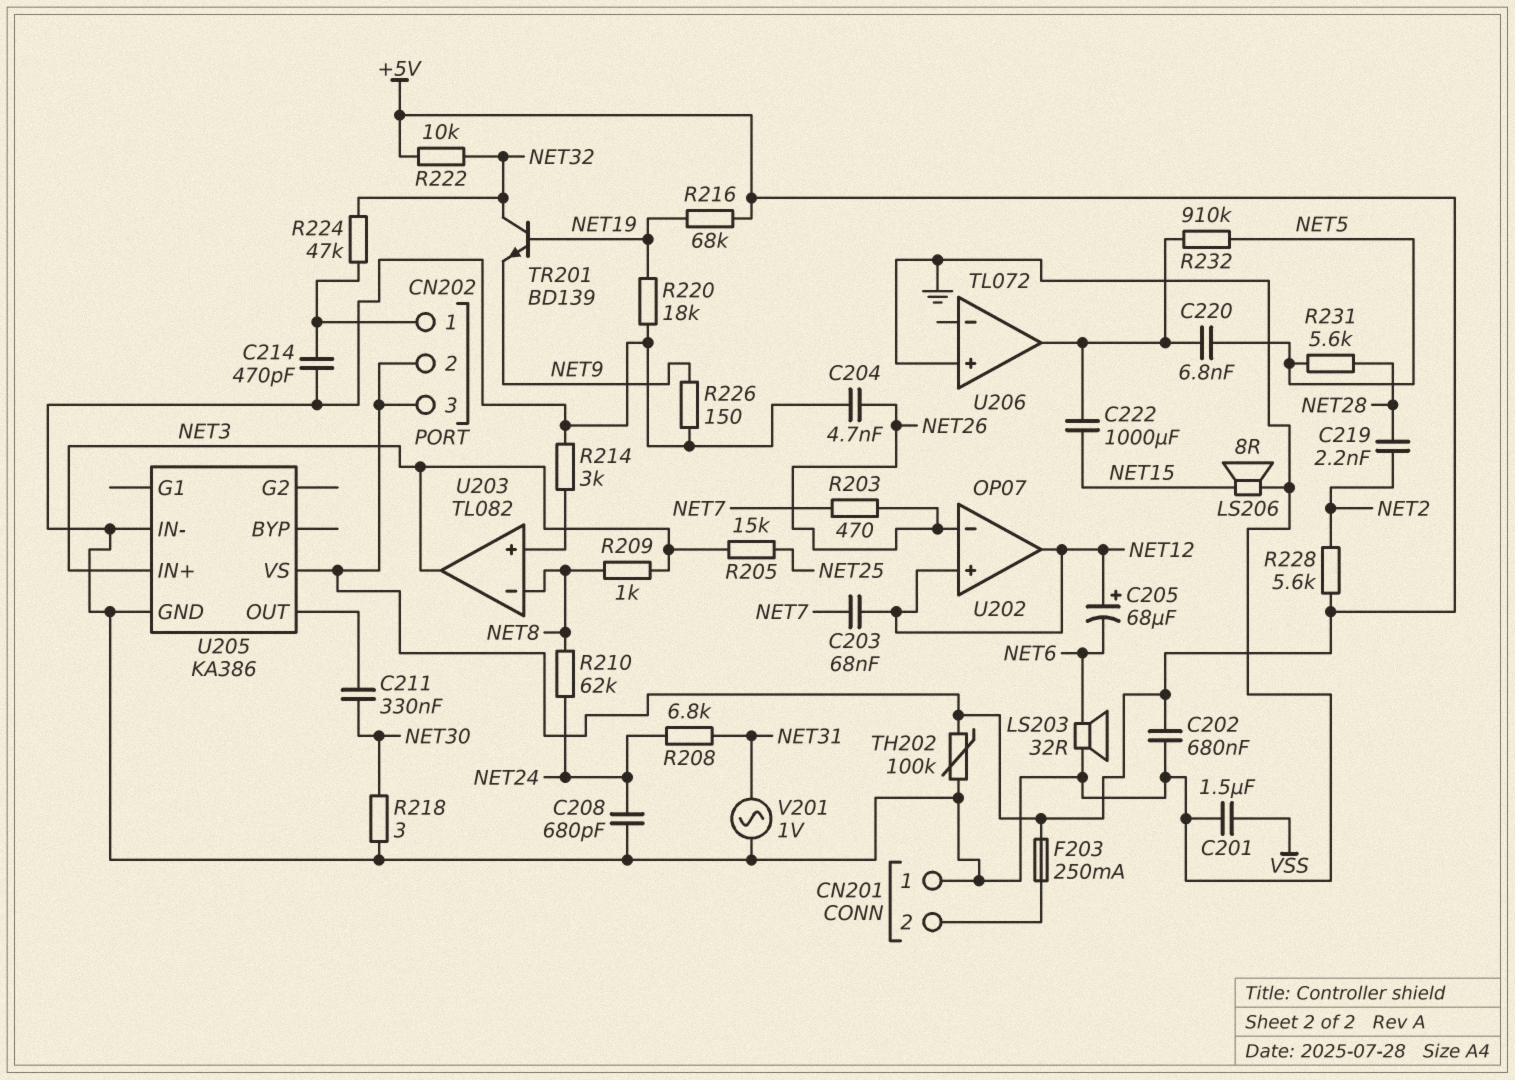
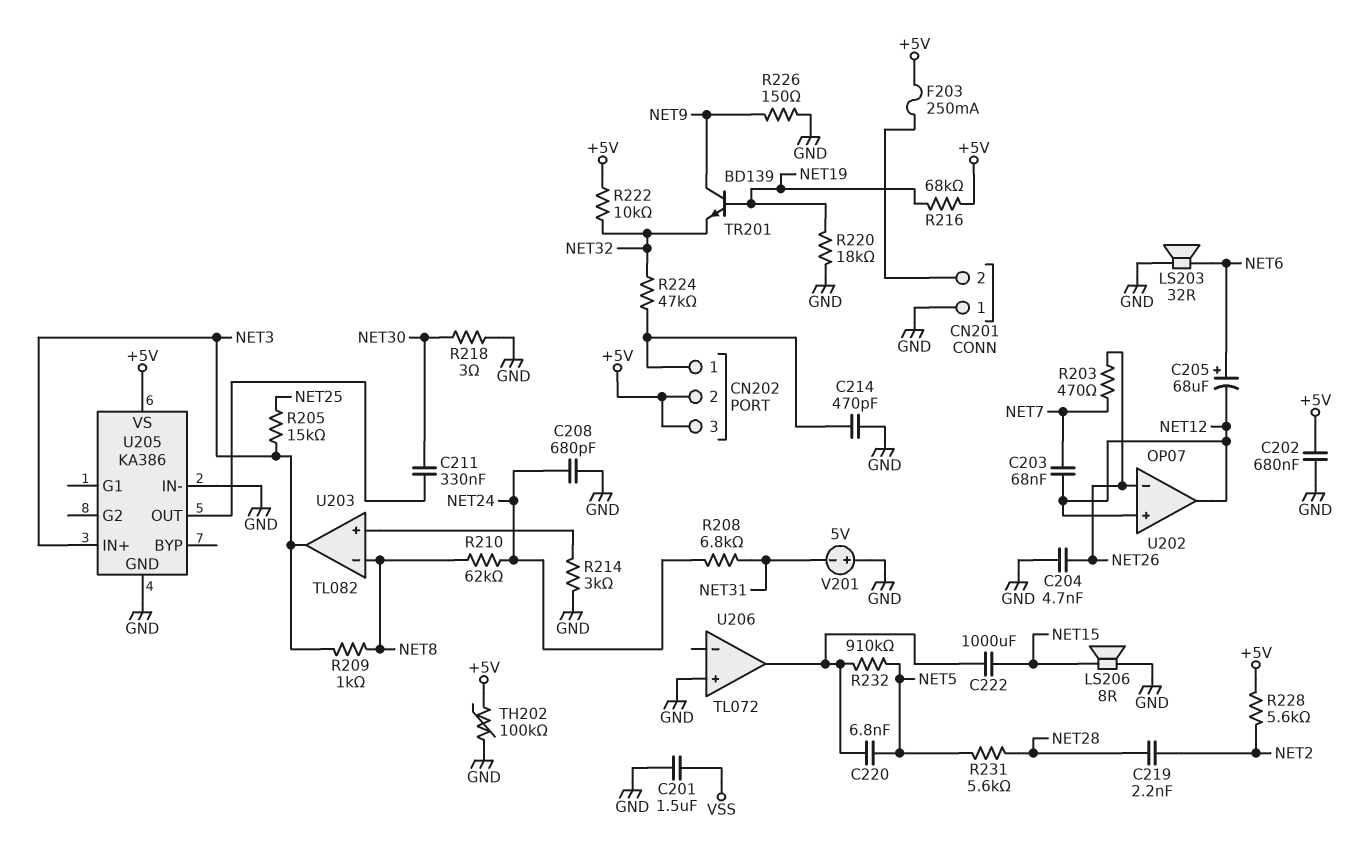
C205: 68uF (plus NET12, minus NET6) -> 68uF (plus NET6, minus NET12)
TR201: NPN BD139 (B NET19, C NET32, E NET9) -> NPN BD139 (B NET19, C NET9, E NET32)
V201: AC 1V (GND, NET31) -> 5V (plus GND, minus NET31)

